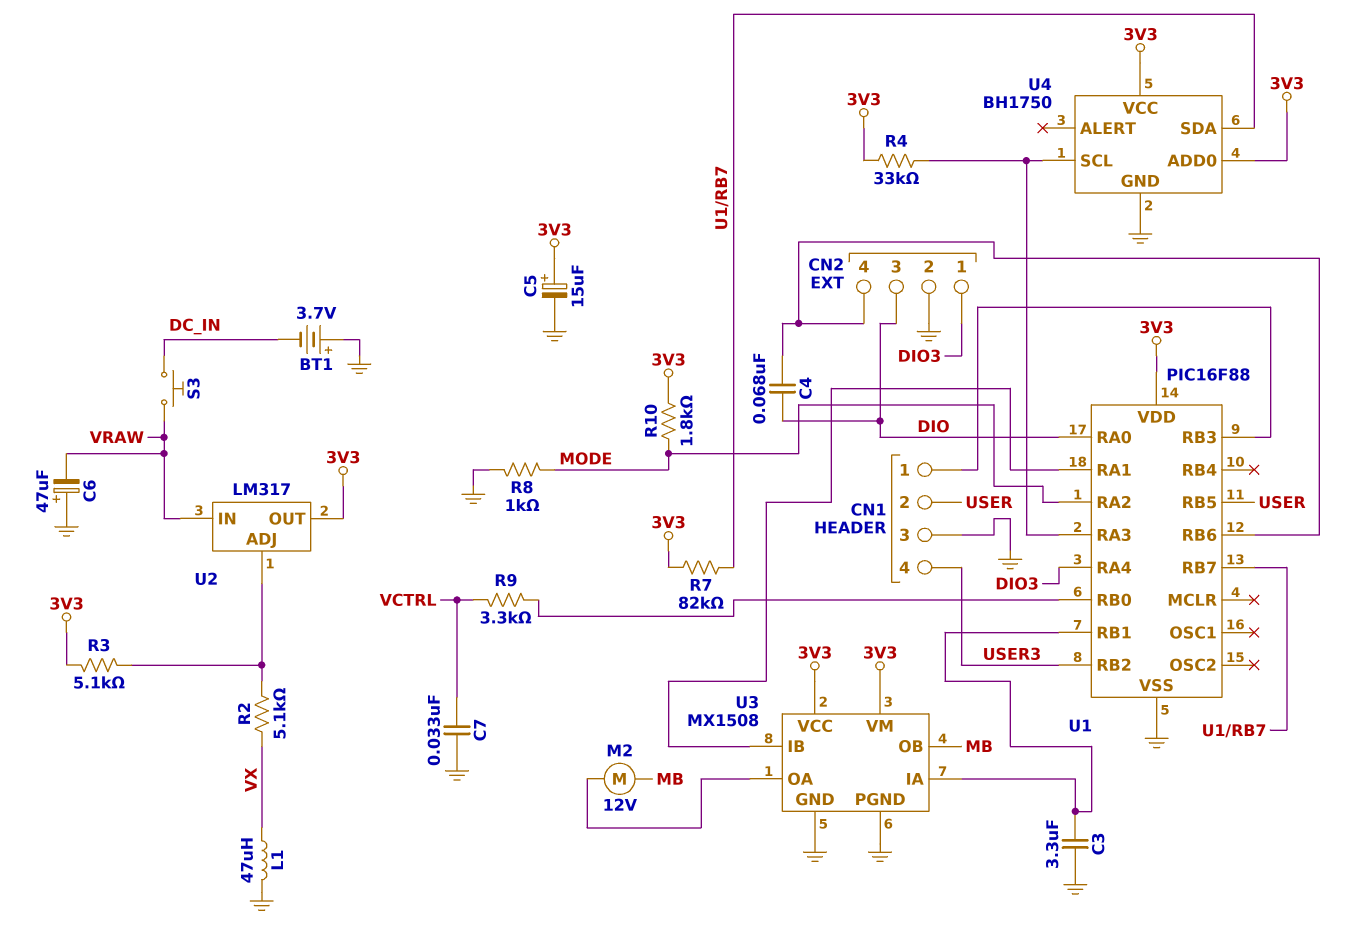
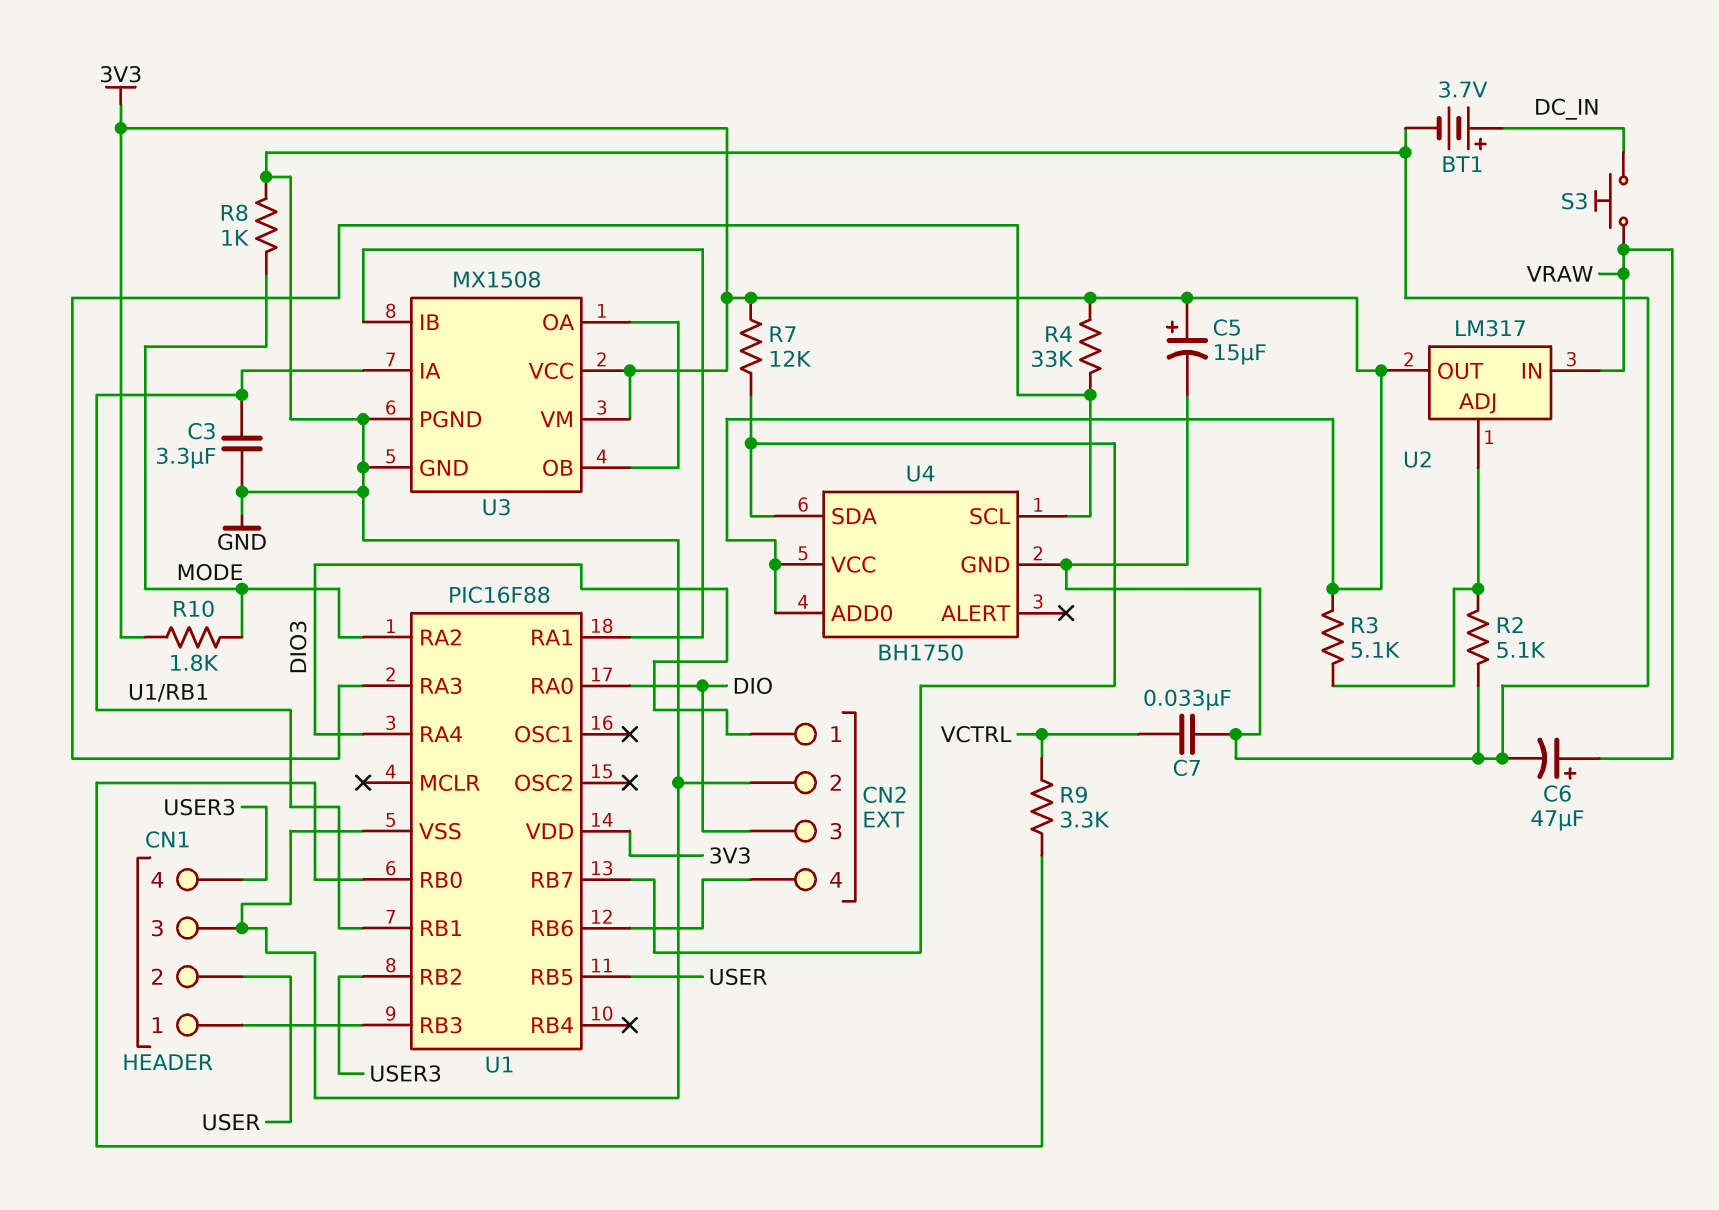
BT1: 3.7V (plus GND, minus DC_IN) -> 3.7V (plus DC_IN, minus GND)
C4: 68nF (CN2/4, DIO) -> none
C6: 47uF (plus GND, minus VRAW) -> 47uF (plus VRAW, minus GND)
L1: 47uH (GND, VX) -> none
M2: motor 12V (MB, U3/OA) -> none
R2: 5.1k (U2/ADJ, VX) -> 5.1k (GND, U2/ADJ)
R7: 82k (3V3, U1/RB7) -> 12k (3V3, U1/RB7)
U3 pin OB: MB -> U3/OA

